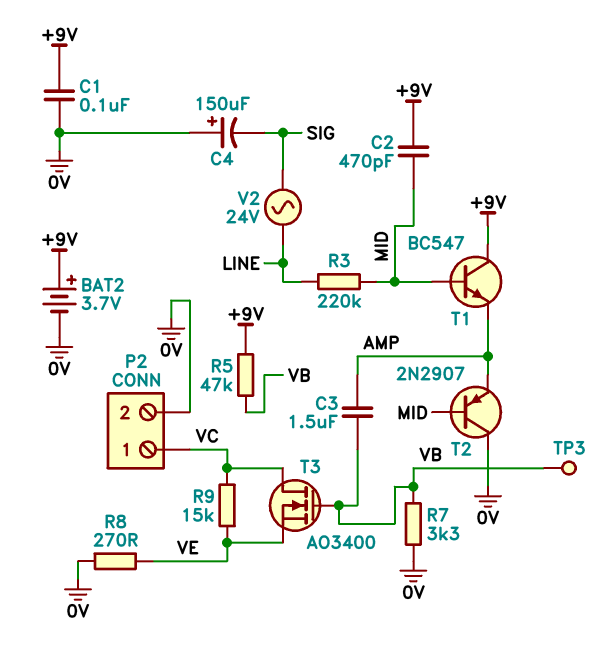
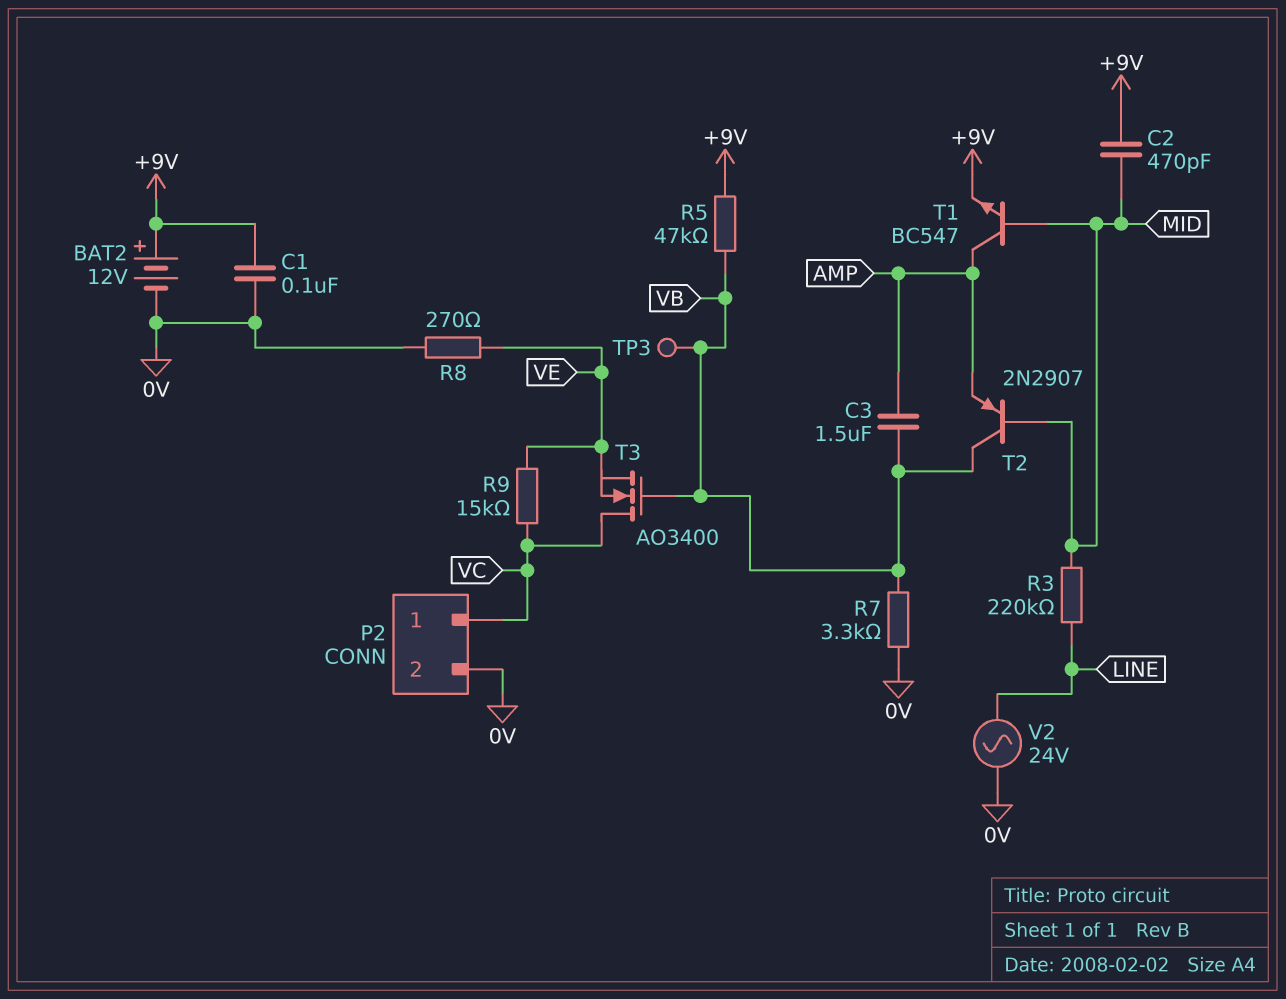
BAT2: 3.7V (plus +9V, minus 0V) -> 12V (plus +9V, minus 0V)
C4: 150uF (plus 0V, minus SIG) -> none
T1: NPN BC547 (B MID, C +9V, E AMP) -> NPN BC547 (B MID, C AMP, E +9V)
T2: PNP 2N2907 (B MID, C 0V, E AMP) -> PNP 2N2907 (B MID, C VB, E AMP)
V2: AC 24V (LINE, SIG) -> AC 24V (0V, LINE)

